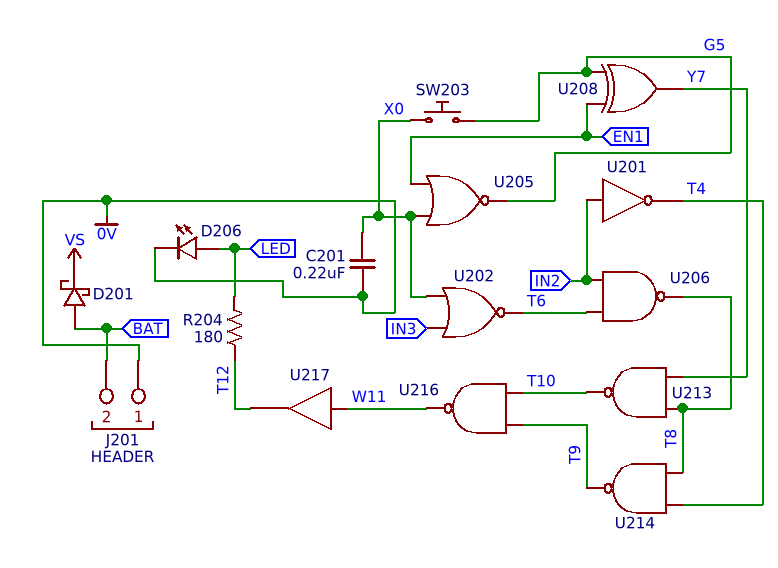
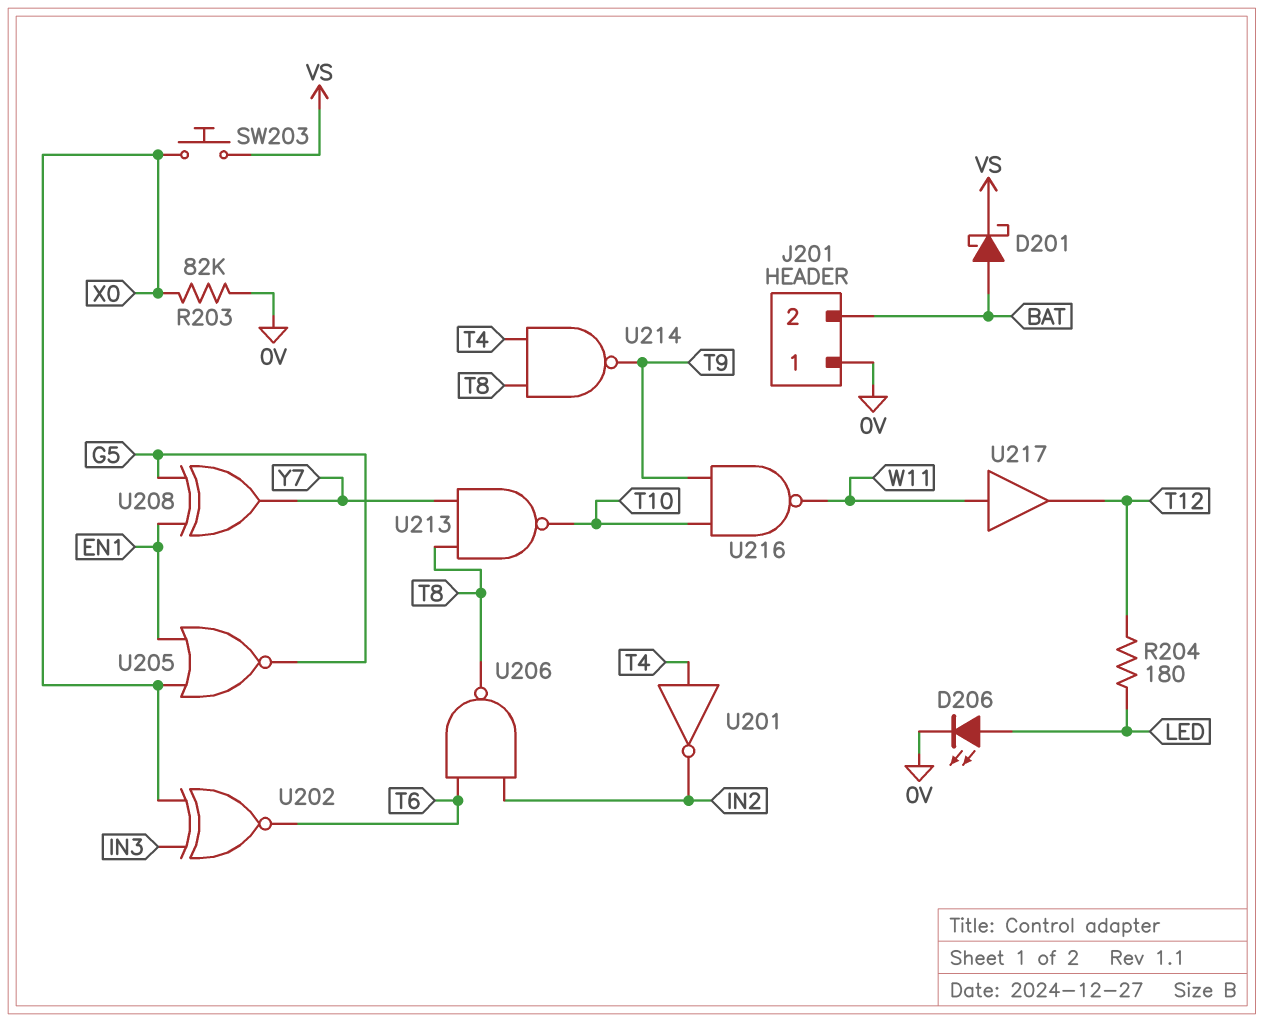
C201: 220nF (0V, X0) -> none
R203: none -> 82k (0V, X0)
SW203: button (G5, X0) -> button (VS, X0)
U201: NOT (in IN2, out T4) -> NOT (in T4, out IN2)
U202: NOR (in IN3, in X0, out T6) -> XNOR (in IN3, in X0, out T6)

